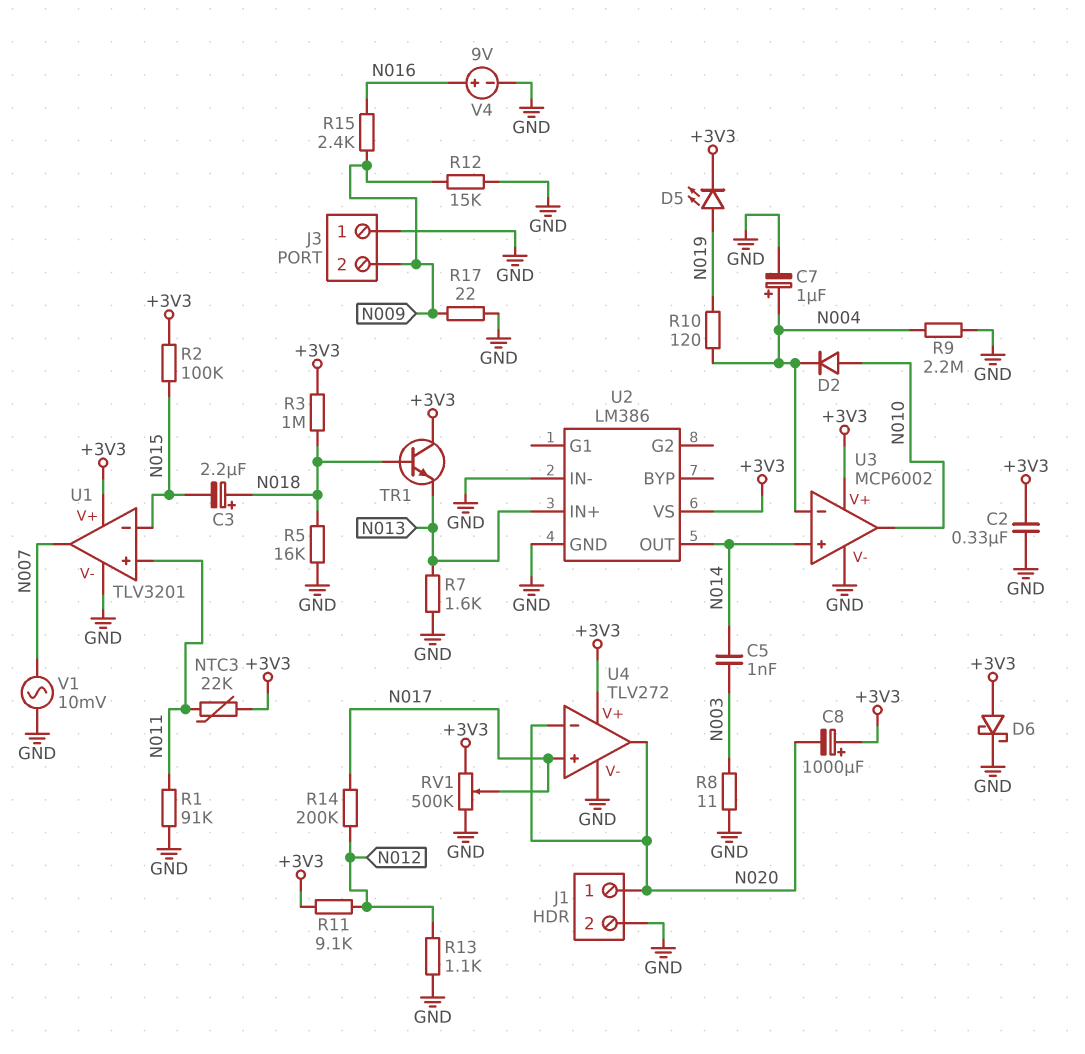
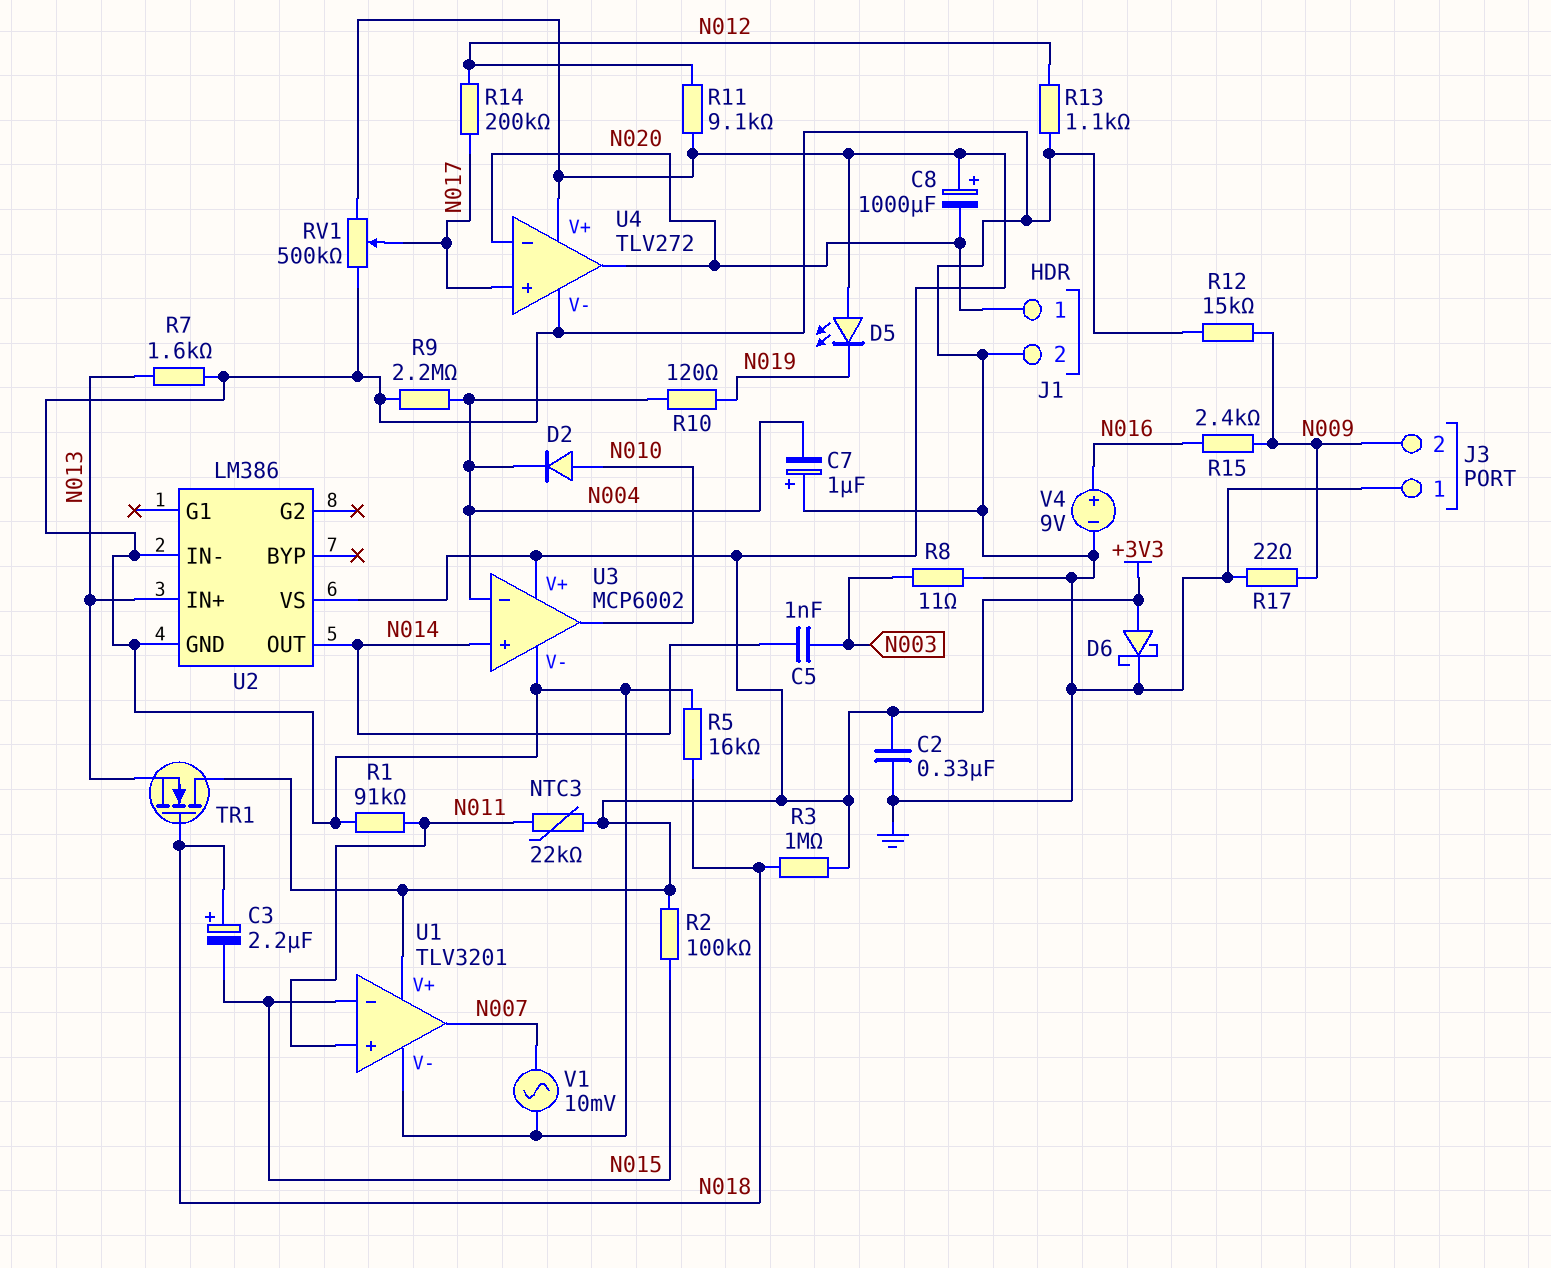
C7: 1uF (plus N004, minus GND) -> 1uF (plus GND, minus N004)
D5: LED (A N019, K +3V3) -> LED (A +3V3, K N019)
TR1: NPN (B N018, C +3V3, E N013) -> NMOS (G N018, D +3V3, S N013)

